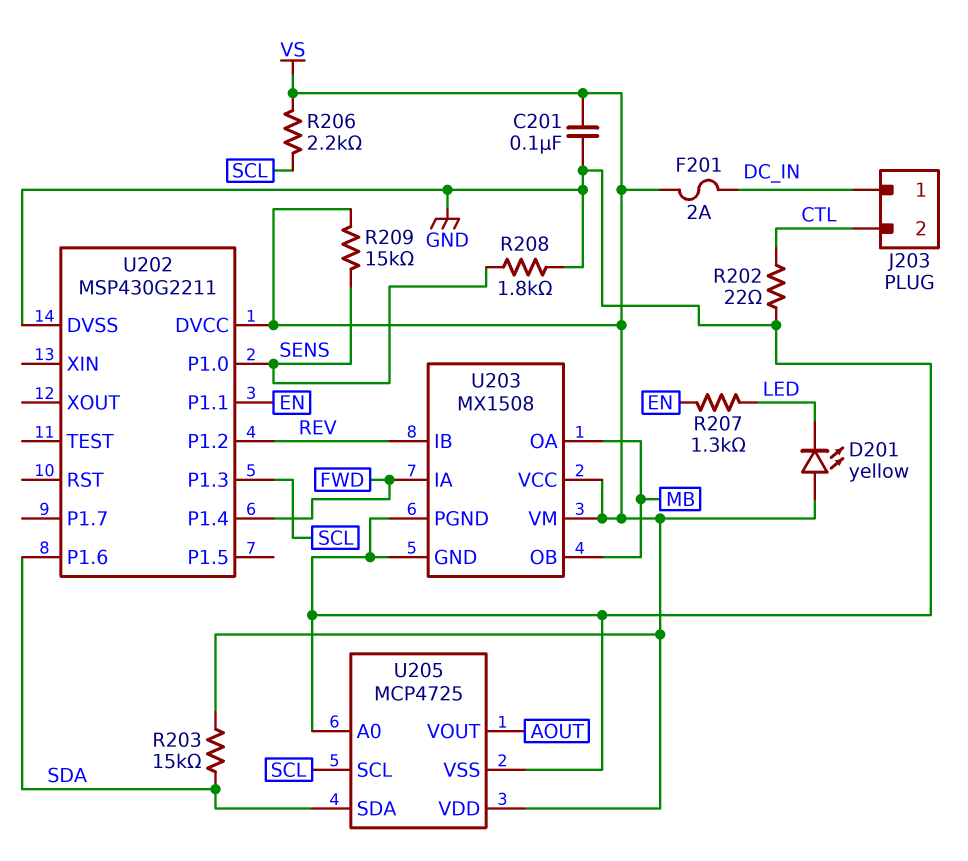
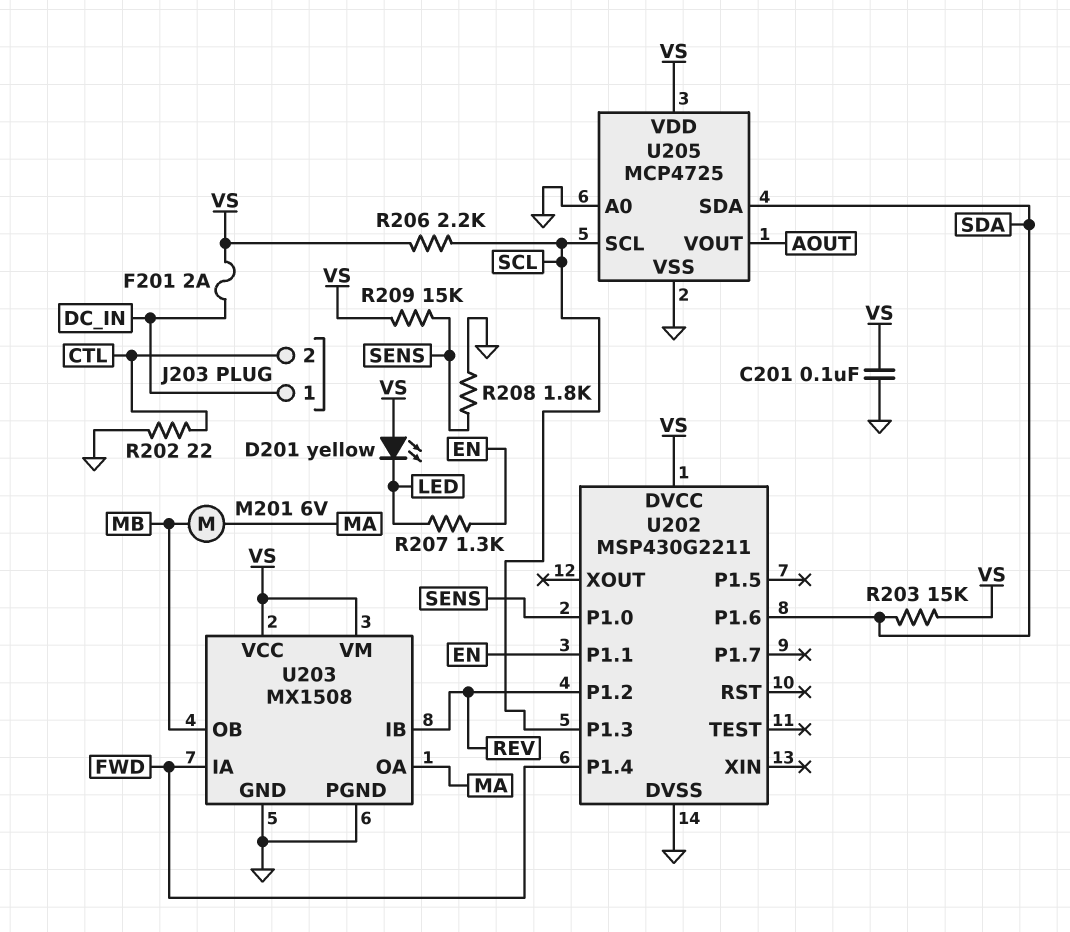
M201: none -> motor 6V (MA, MB)
U203 pin OA: MB -> MA

